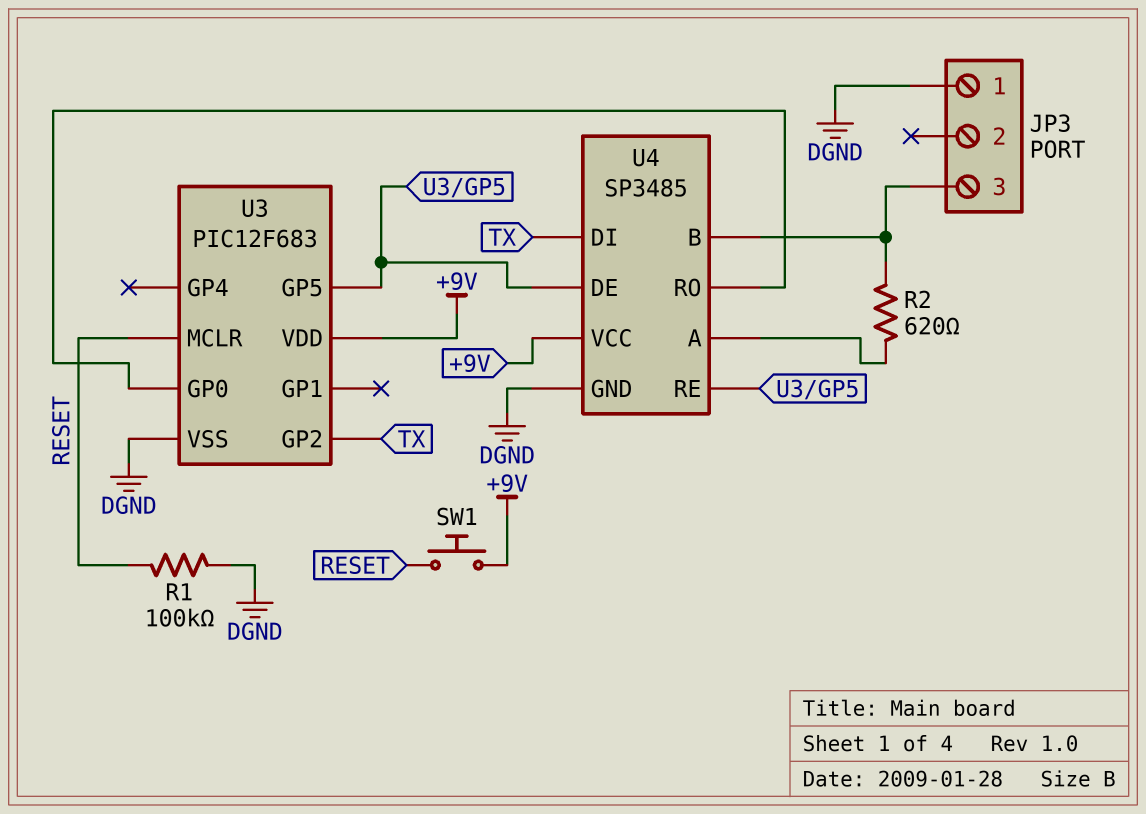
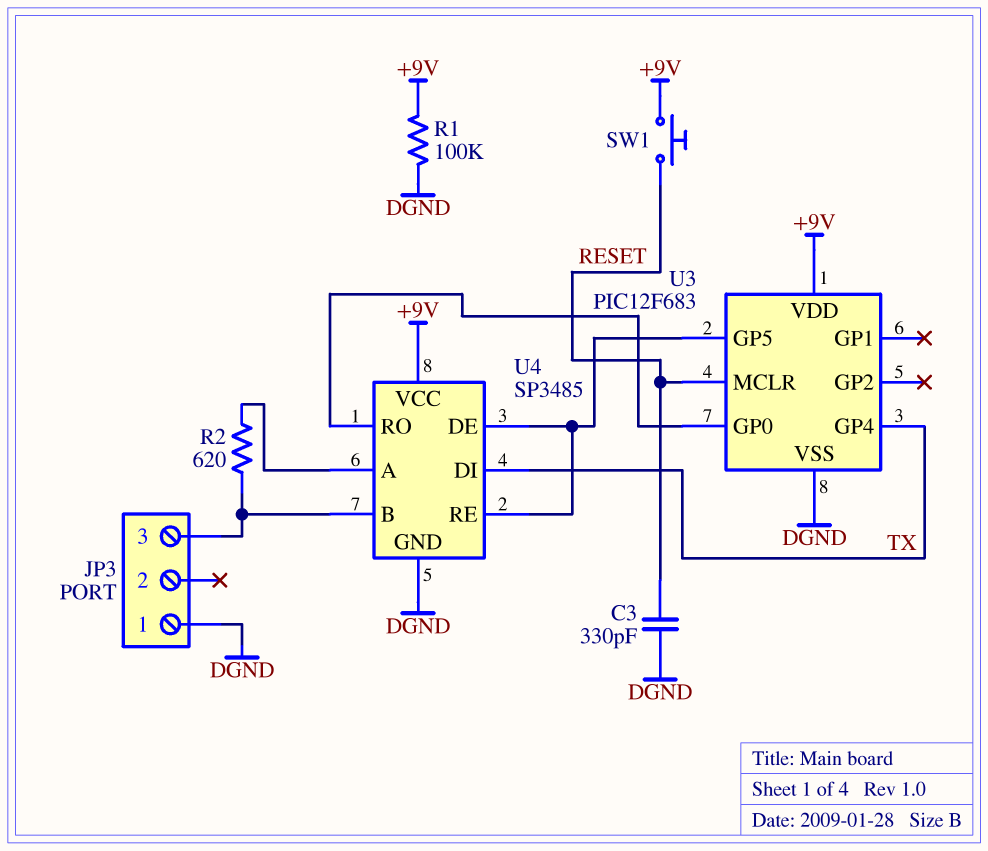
C3: none -> 330pF (DGND, RESET)
R1: 100k (DGND, RESET) -> 100k (+9V, DGND)
U3 pin GP2: TX -> none
U3 pin GP4: none -> TX

